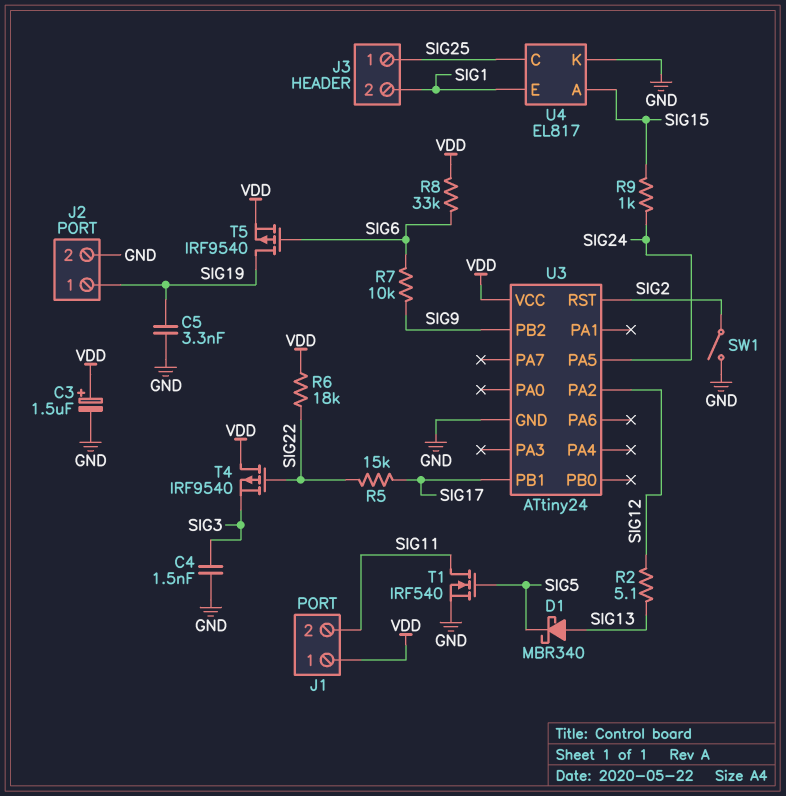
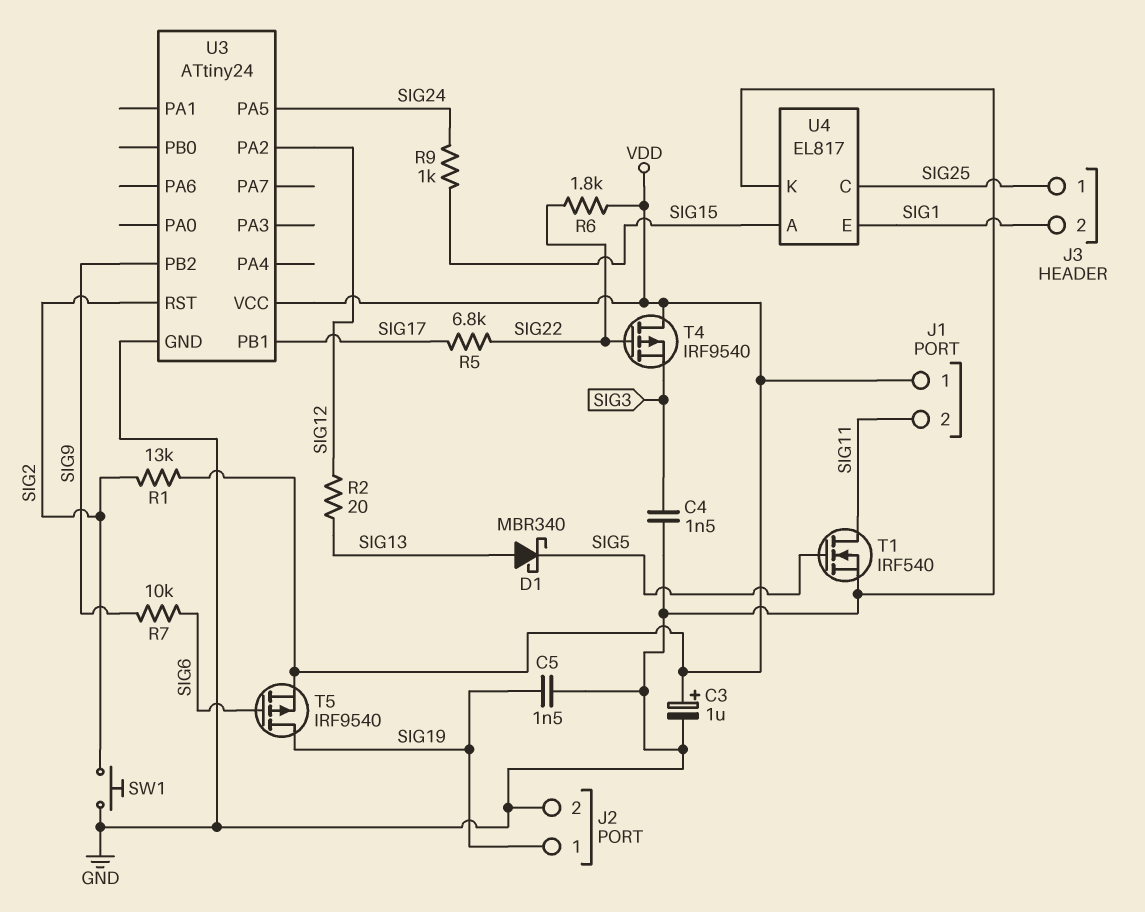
C3: 1.5uF (plus VDD, minus GND) -> 1uF (plus VDD, minus GND)
C5: 3.3nF (GND, SIG19) -> 1.5nF (GND, SIG19)
R1: none -> 13k (SIG2, VDD)
R2: 5.1 (SIG12, SIG13) -> 20 (SIG12, SIG13)
R5: 15k (SIG17, SIG22) -> 6.8k (SIG17, SIG22)
R6: 18k (SIG22, VDD) -> 1.8k (SIG22, VDD)
R8: 33k (SIG6, VDD) -> none
SW1: switch (GND, SIG2) -> button (GND, SIG2)

